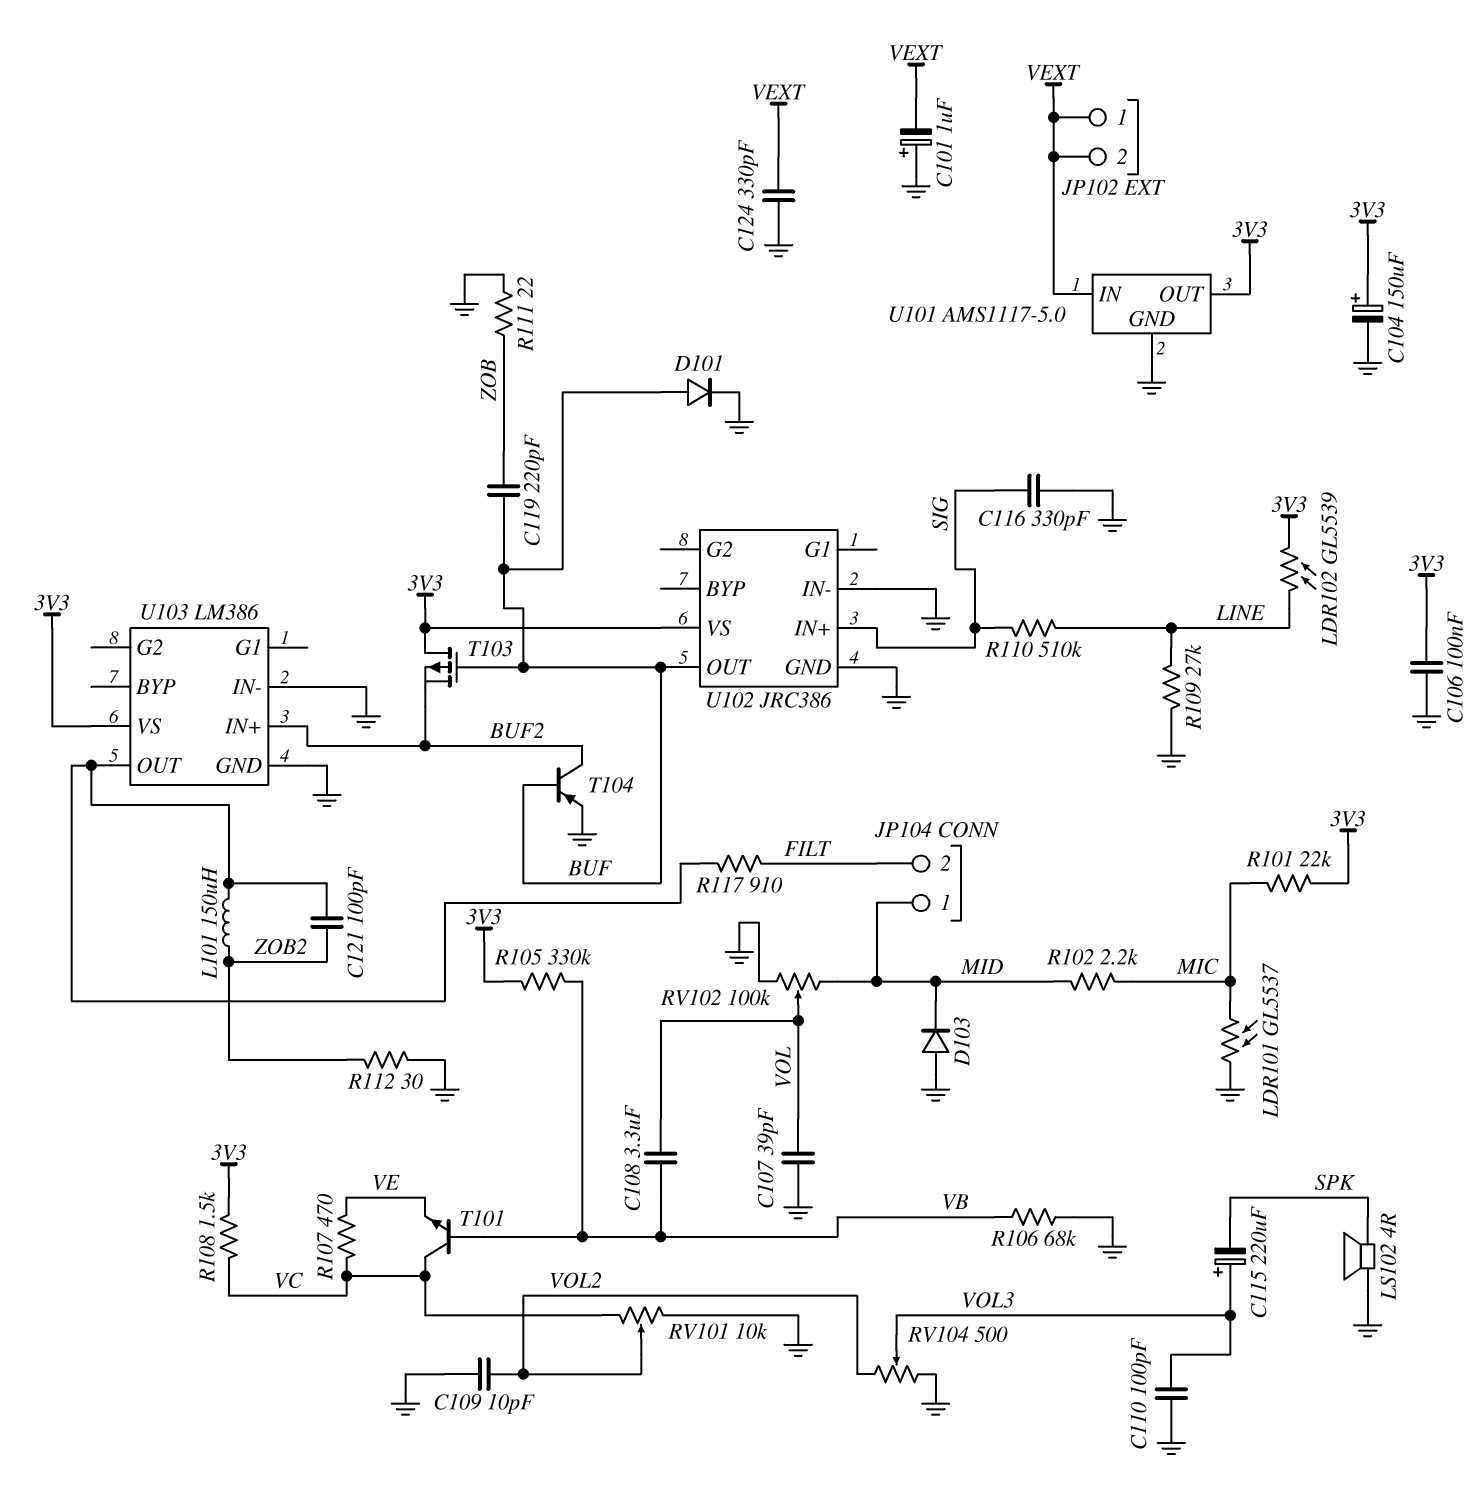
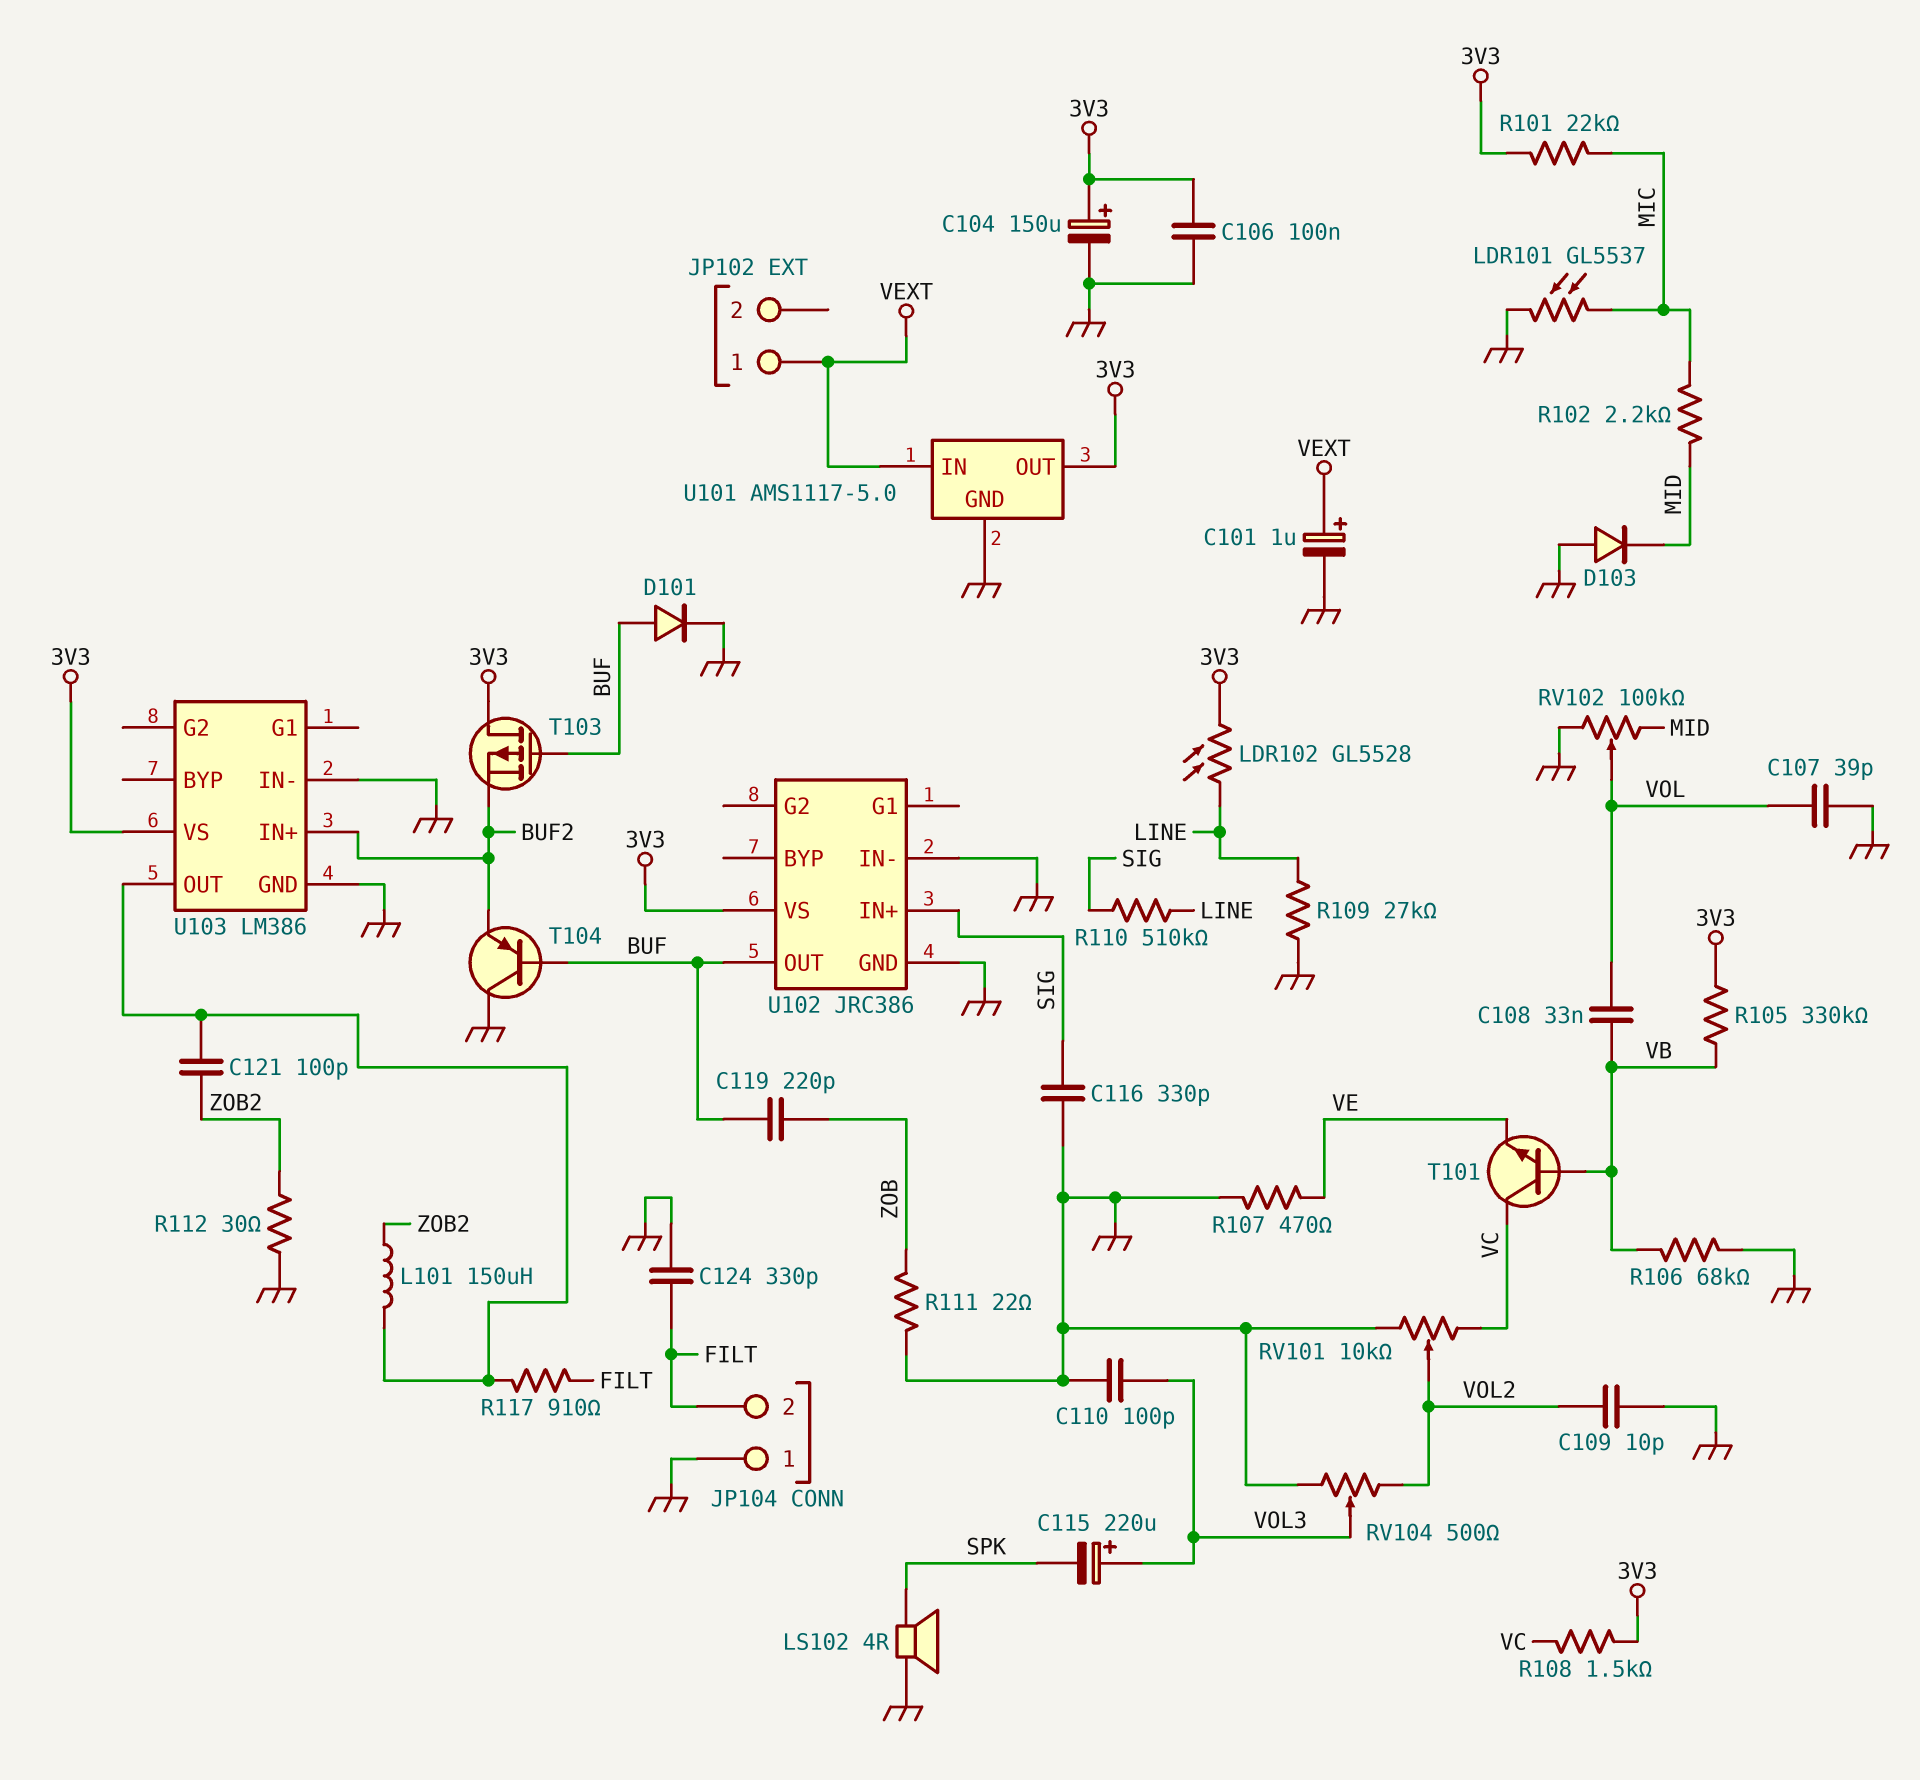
C101: 1uF (plus GND, minus VEXT) -> 1uF (plus VEXT, minus GND)
C108: 3.3uF (VB, VOL) -> 33nF (VB, VOL)
C124: 330pF (GND, VEXT) -> 330pF (FILT, GND)
JP102 pin 2: VEXT -> none
JP104 pin 1: MID -> GND
LDR102: GL5539 (3V3, LINE) -> GL5528 (3V3, LINE)
R107: 470 (VC, VE) -> 470 (GND, VE)
T104: PNP (B BUF, C BUF2, E GND) -> PNP (B BUF, C GND, E BUF2)

